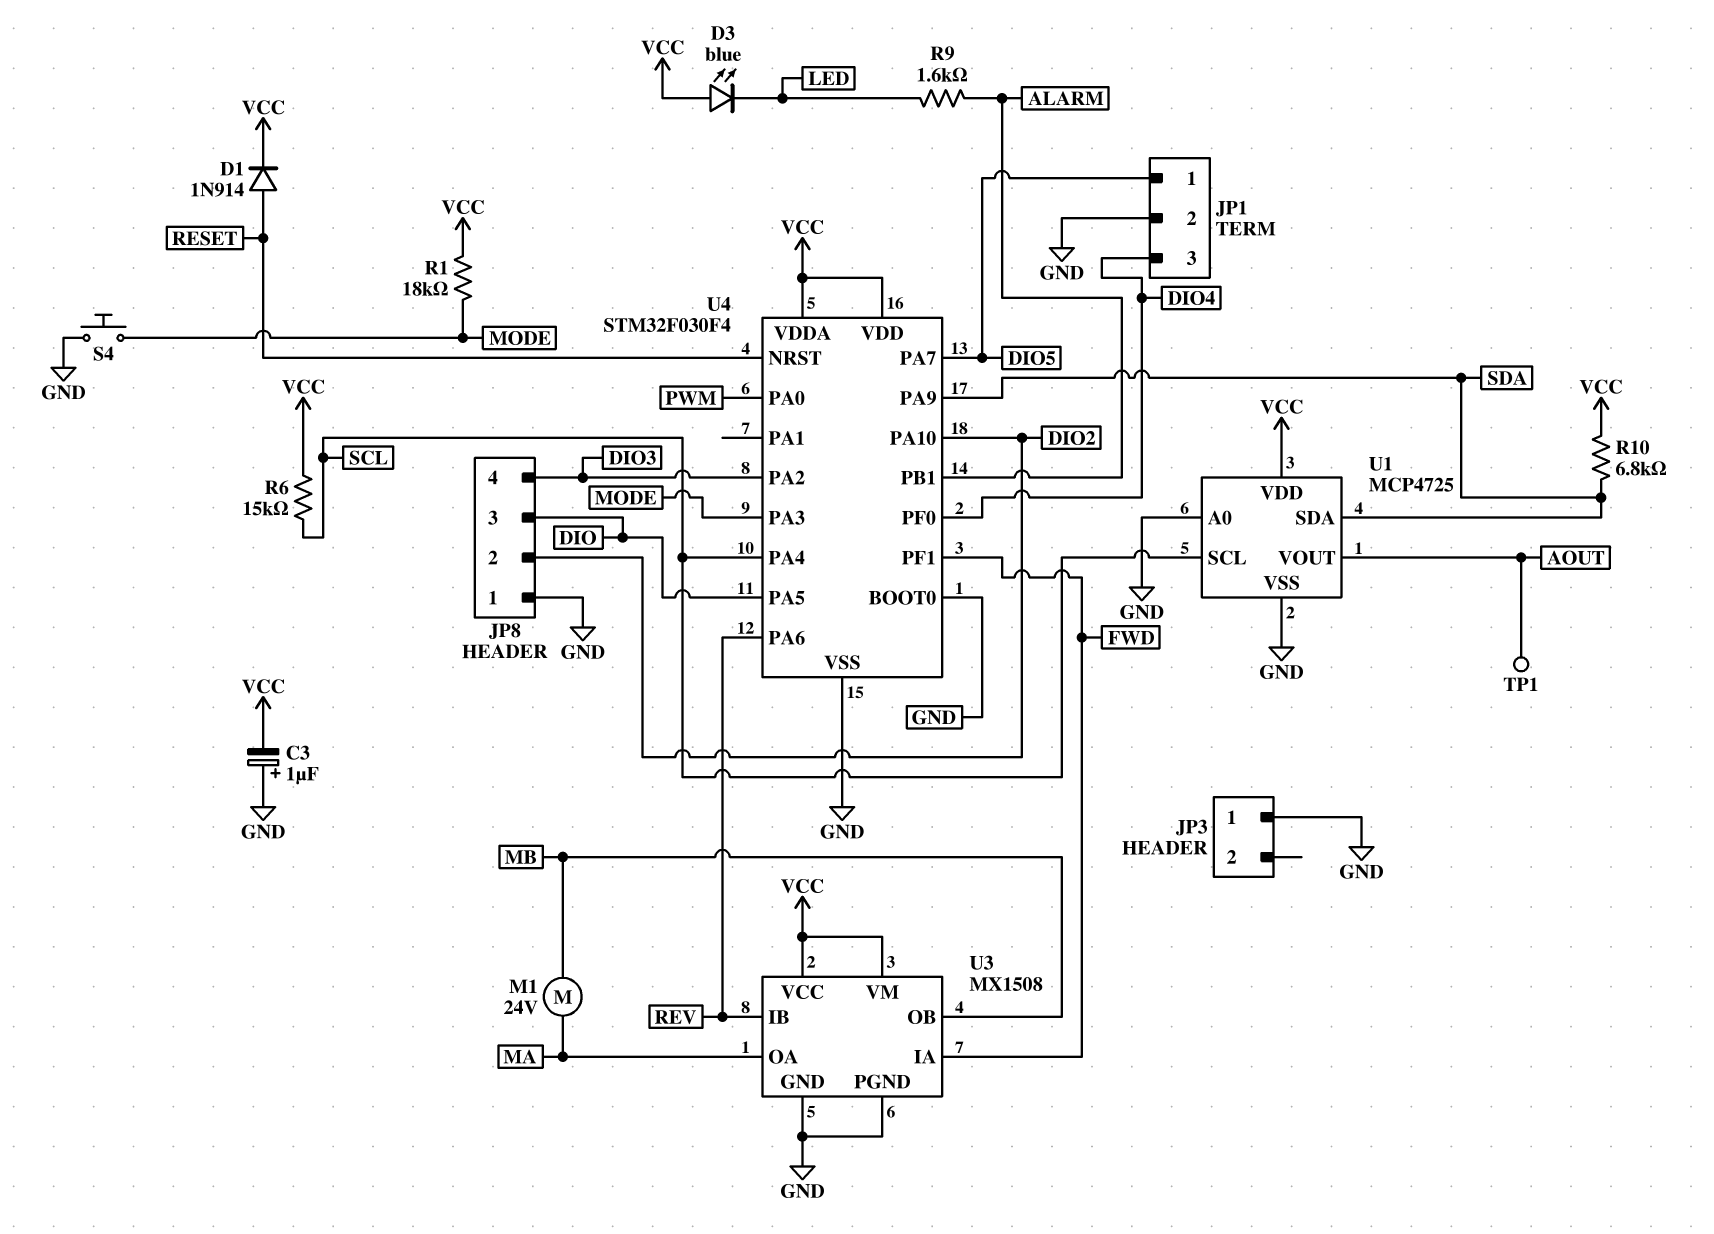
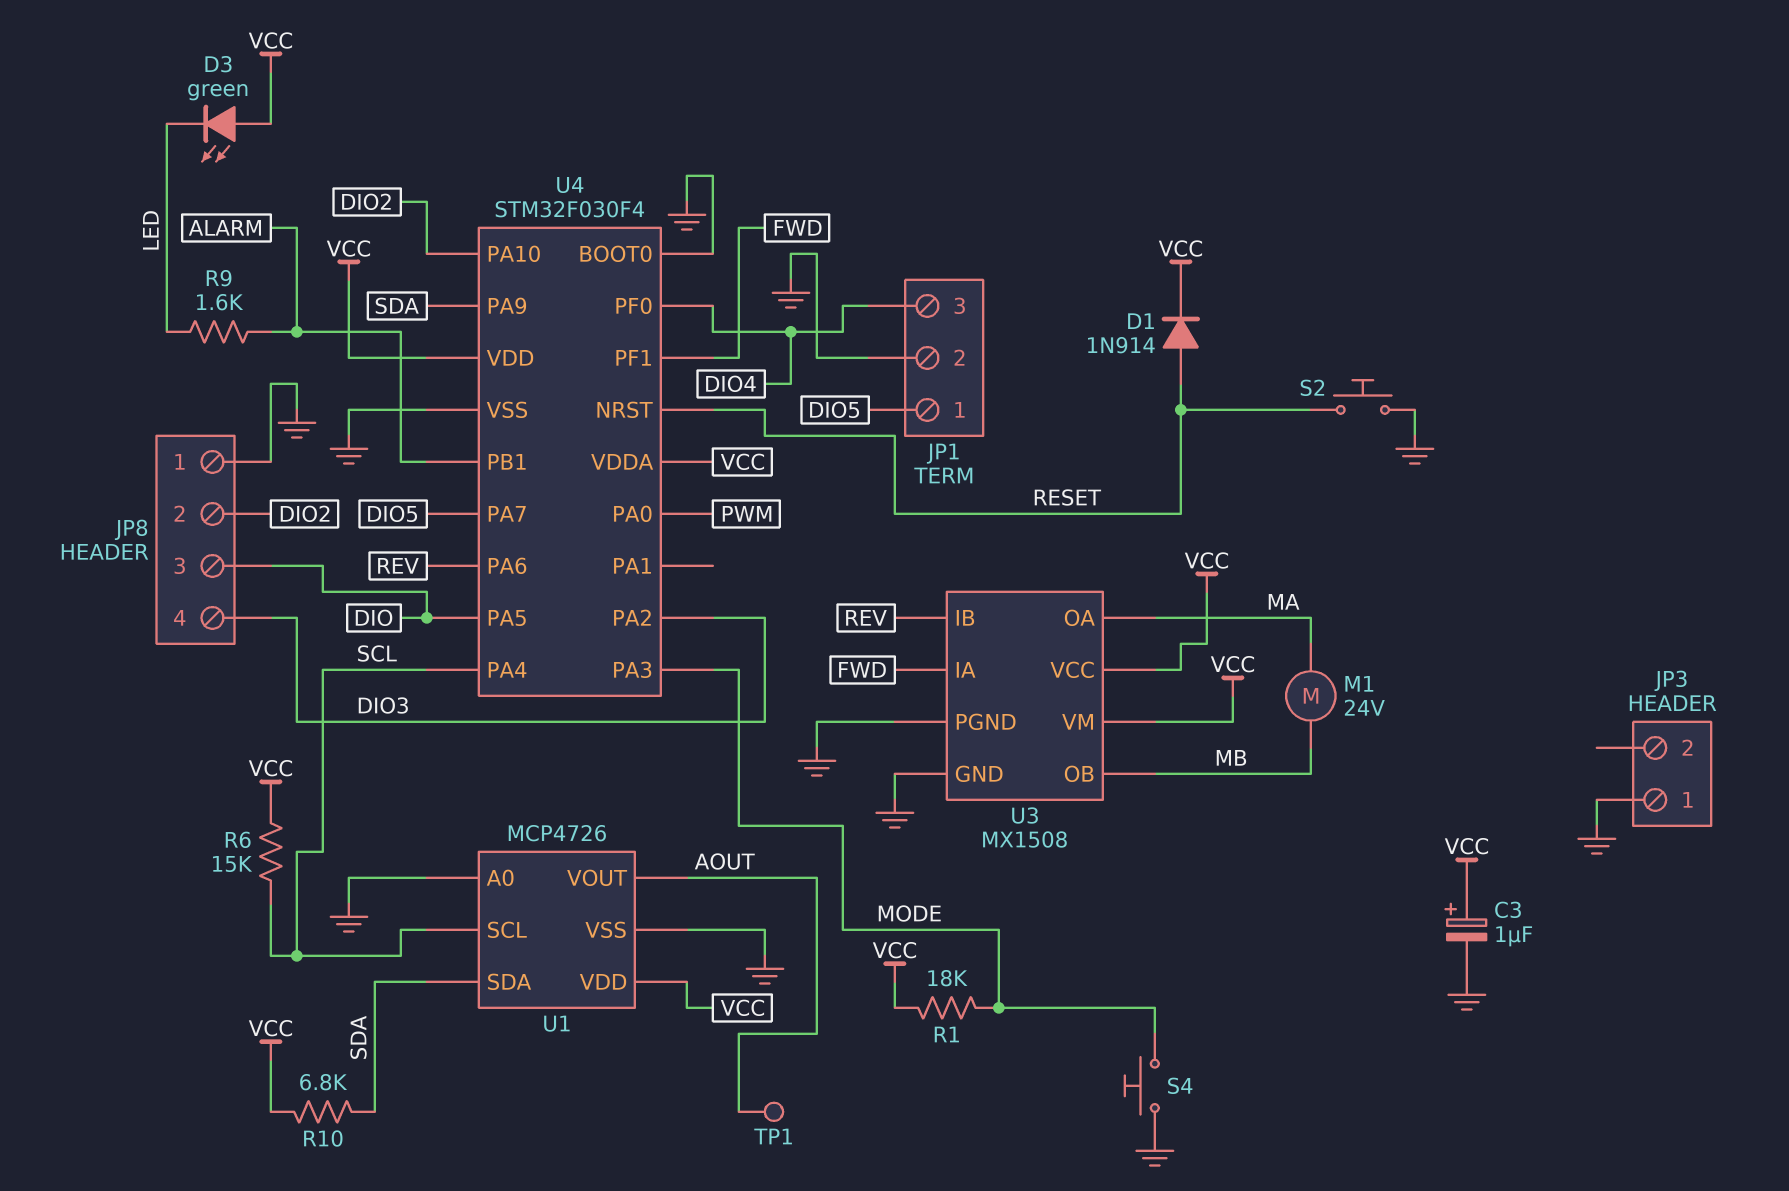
C3: 1uF (plus GND, minus VCC) -> 1uF (plus VCC, minus GND)
D3: LED blue (A VCC, K LED) -> LED green (A VCC, K LED)
S2: none -> button (GND, RESET)
U1: MCP4725 -> MCP4726

